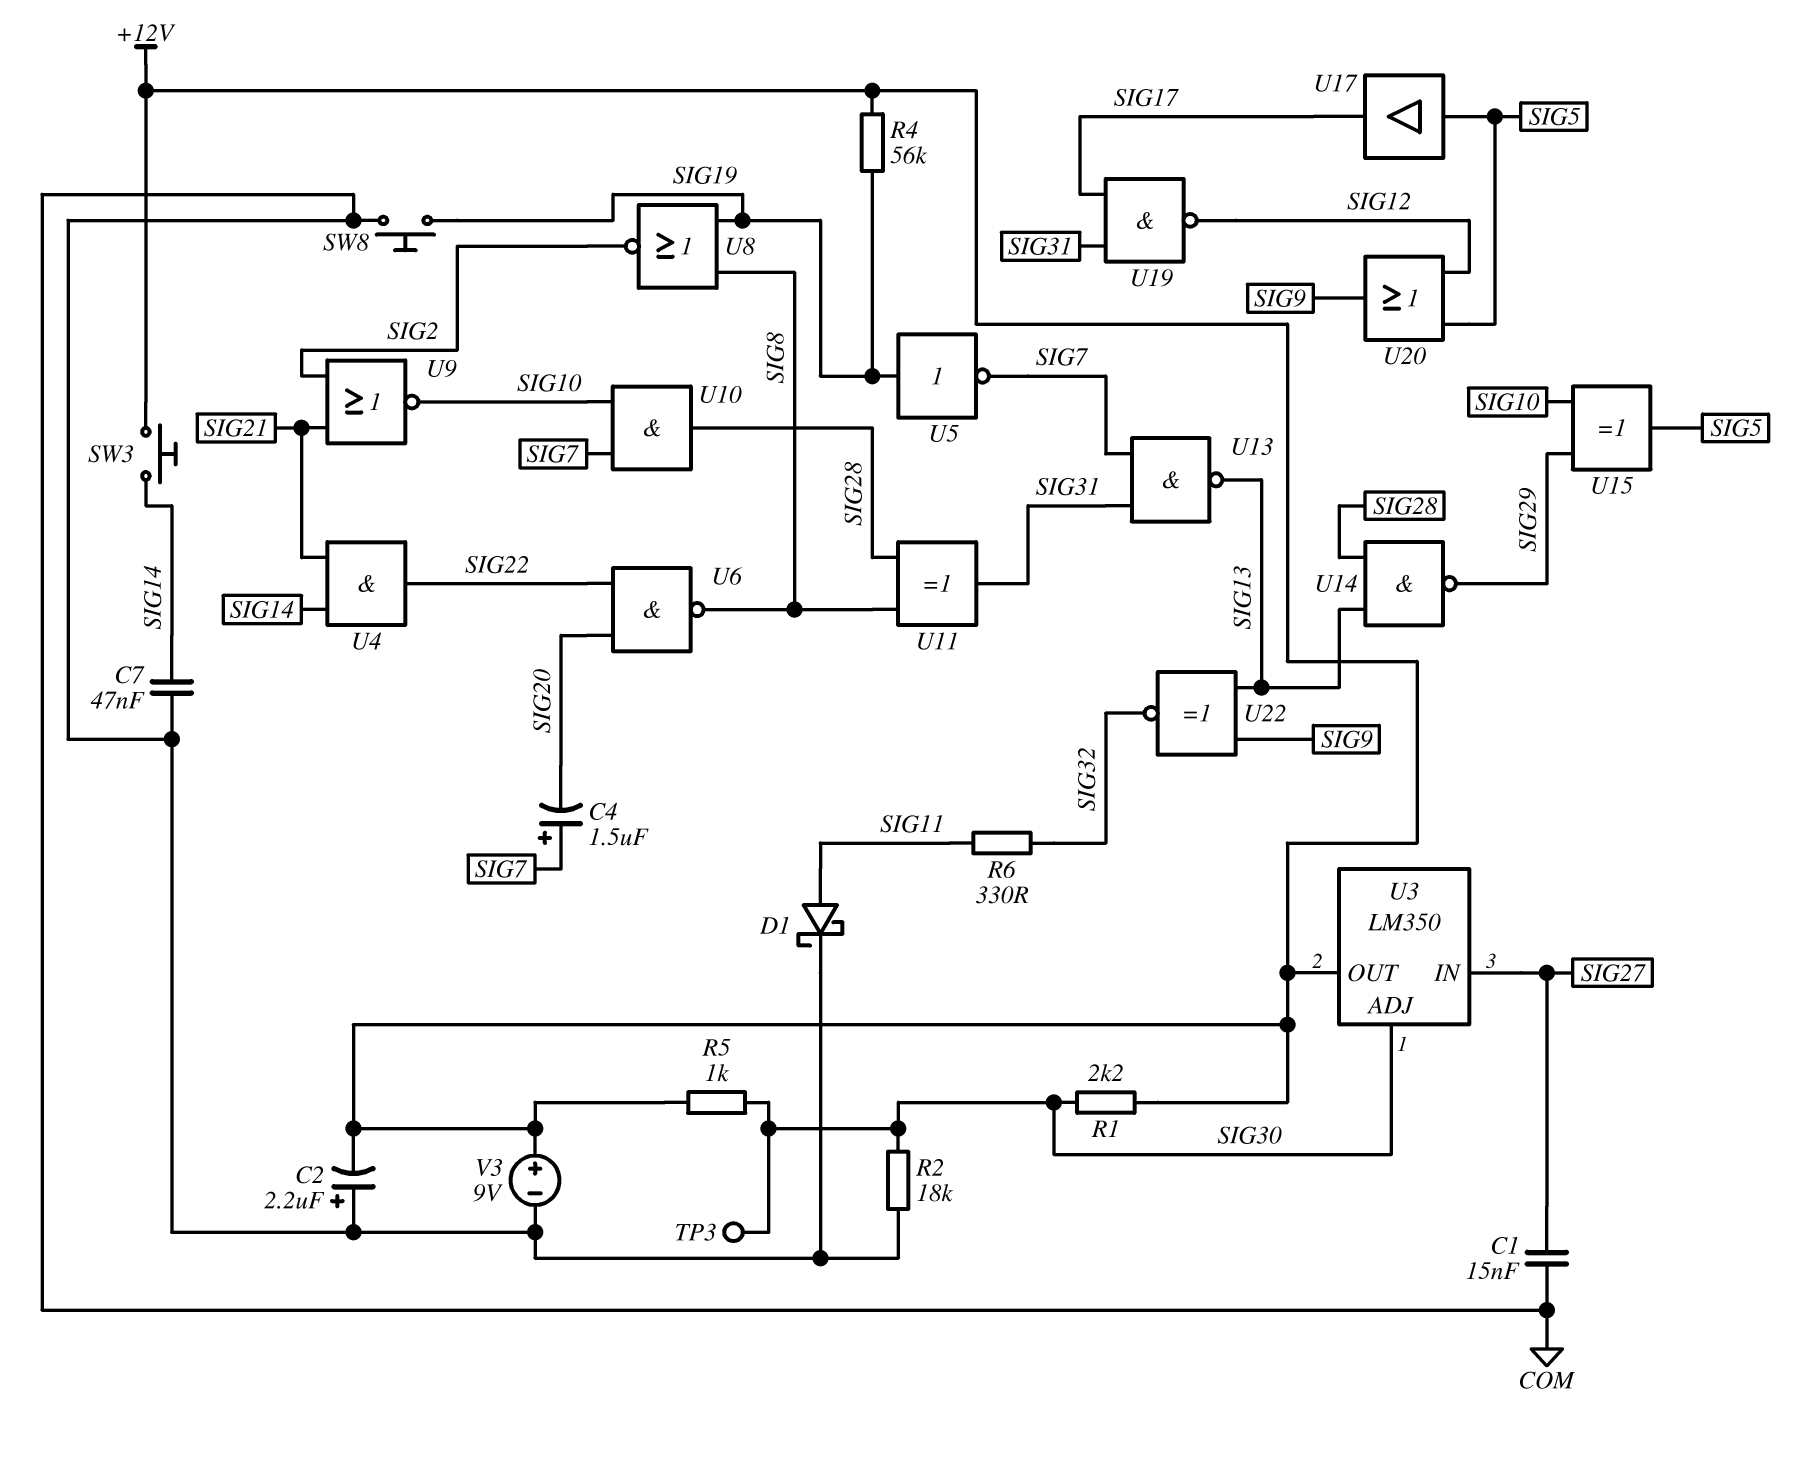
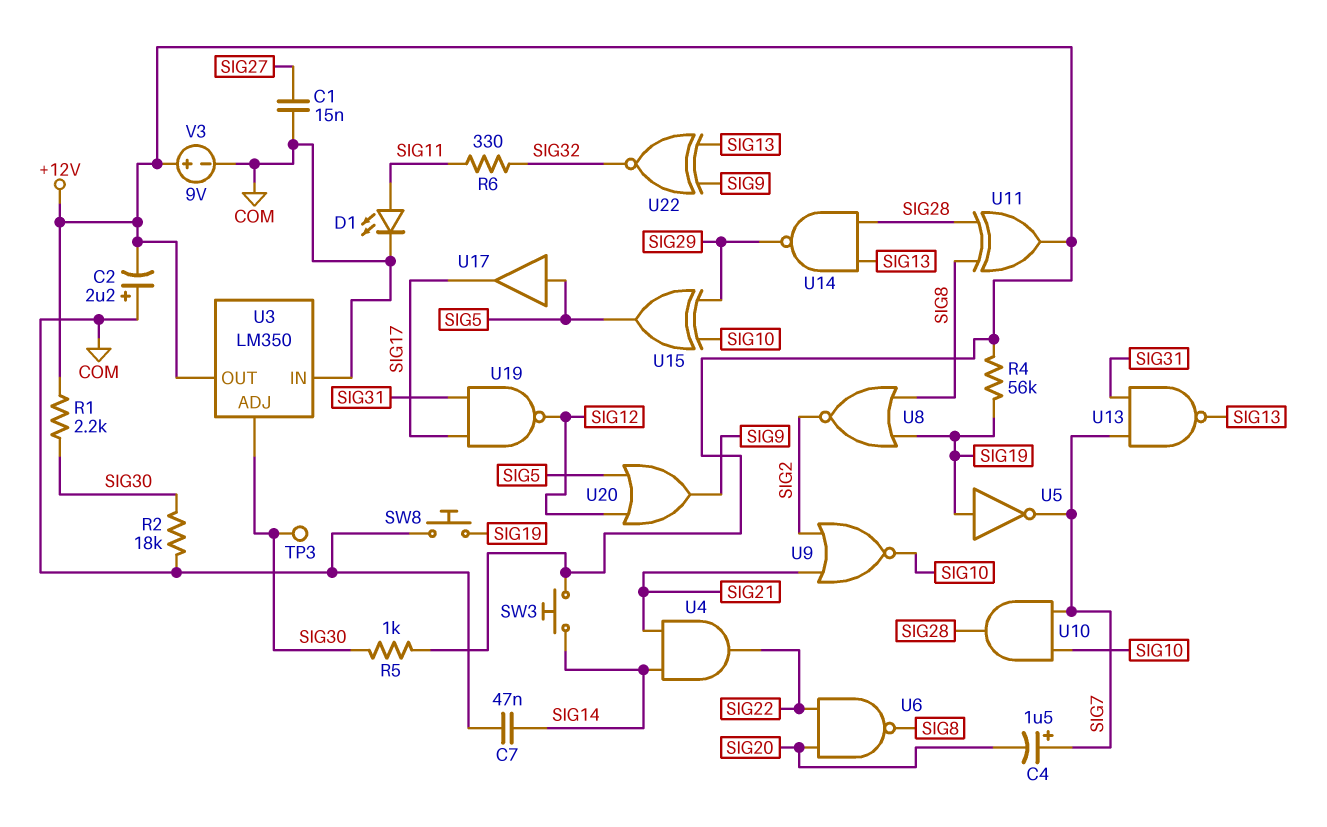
D1: schottky (A SIG11, K COM) -> LED (A SIG11, K COM)
U3 pin IN: SIG27 -> COM
U11: XOR (in SIG8, in SIG28, out SIG31) -> XOR (in SIG8, in SIG28, out +12V)

